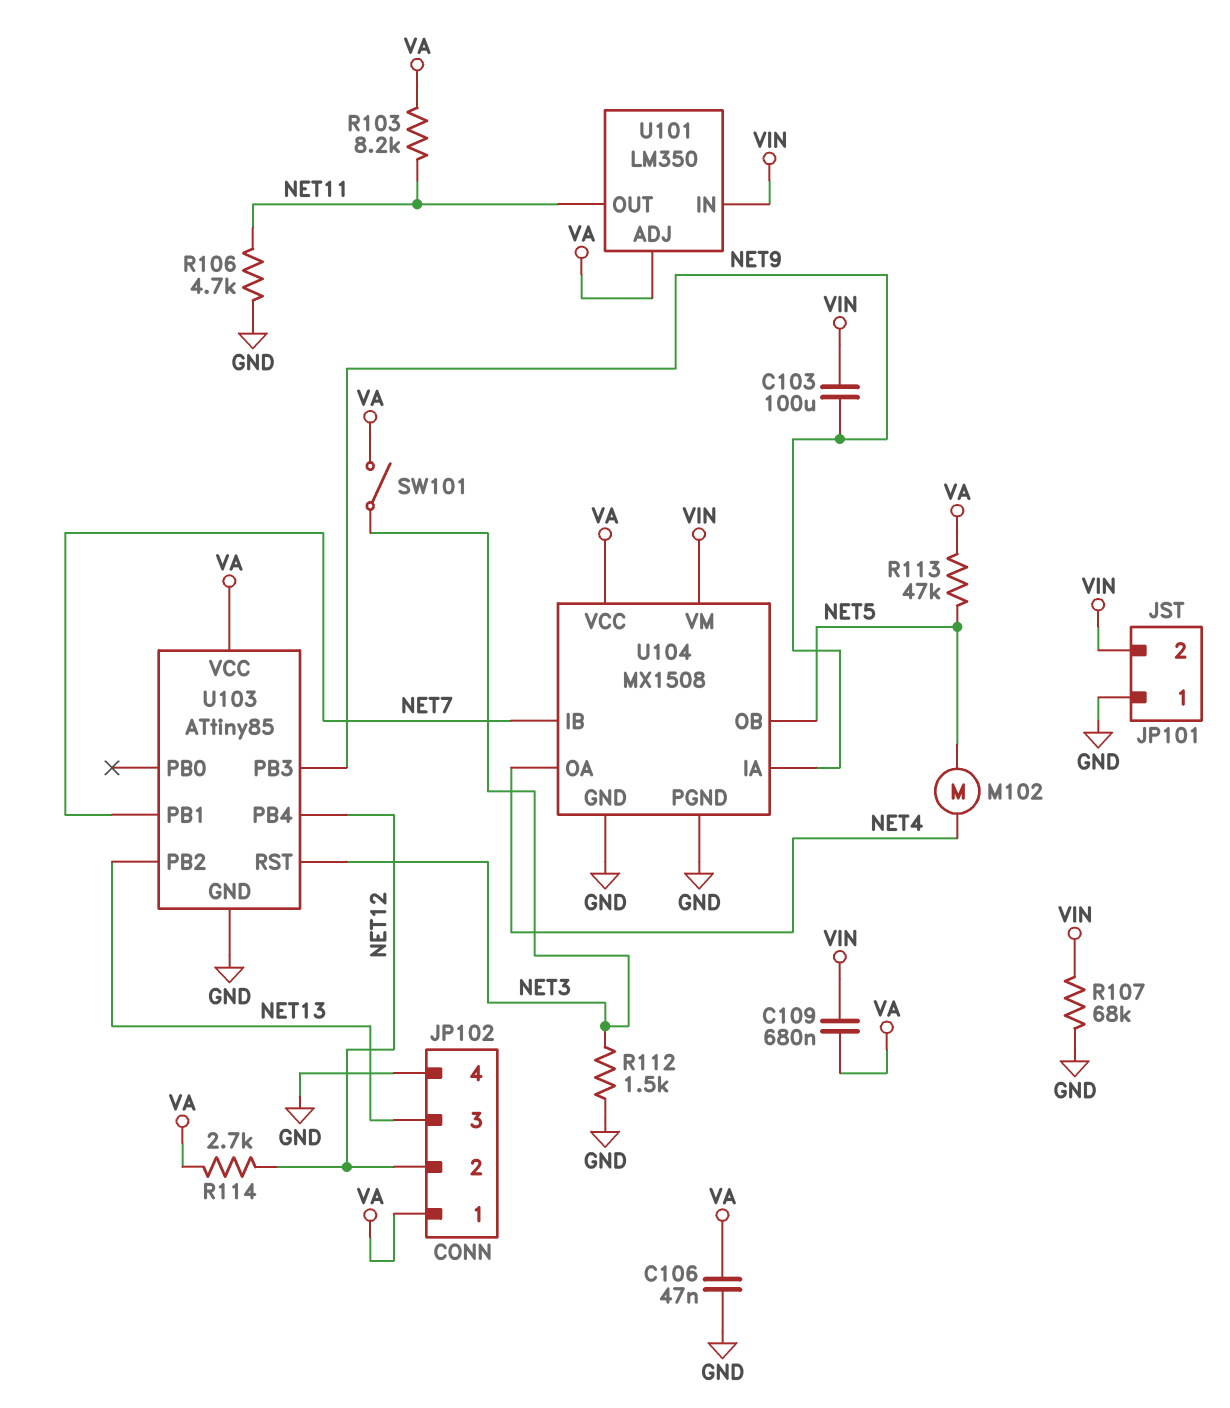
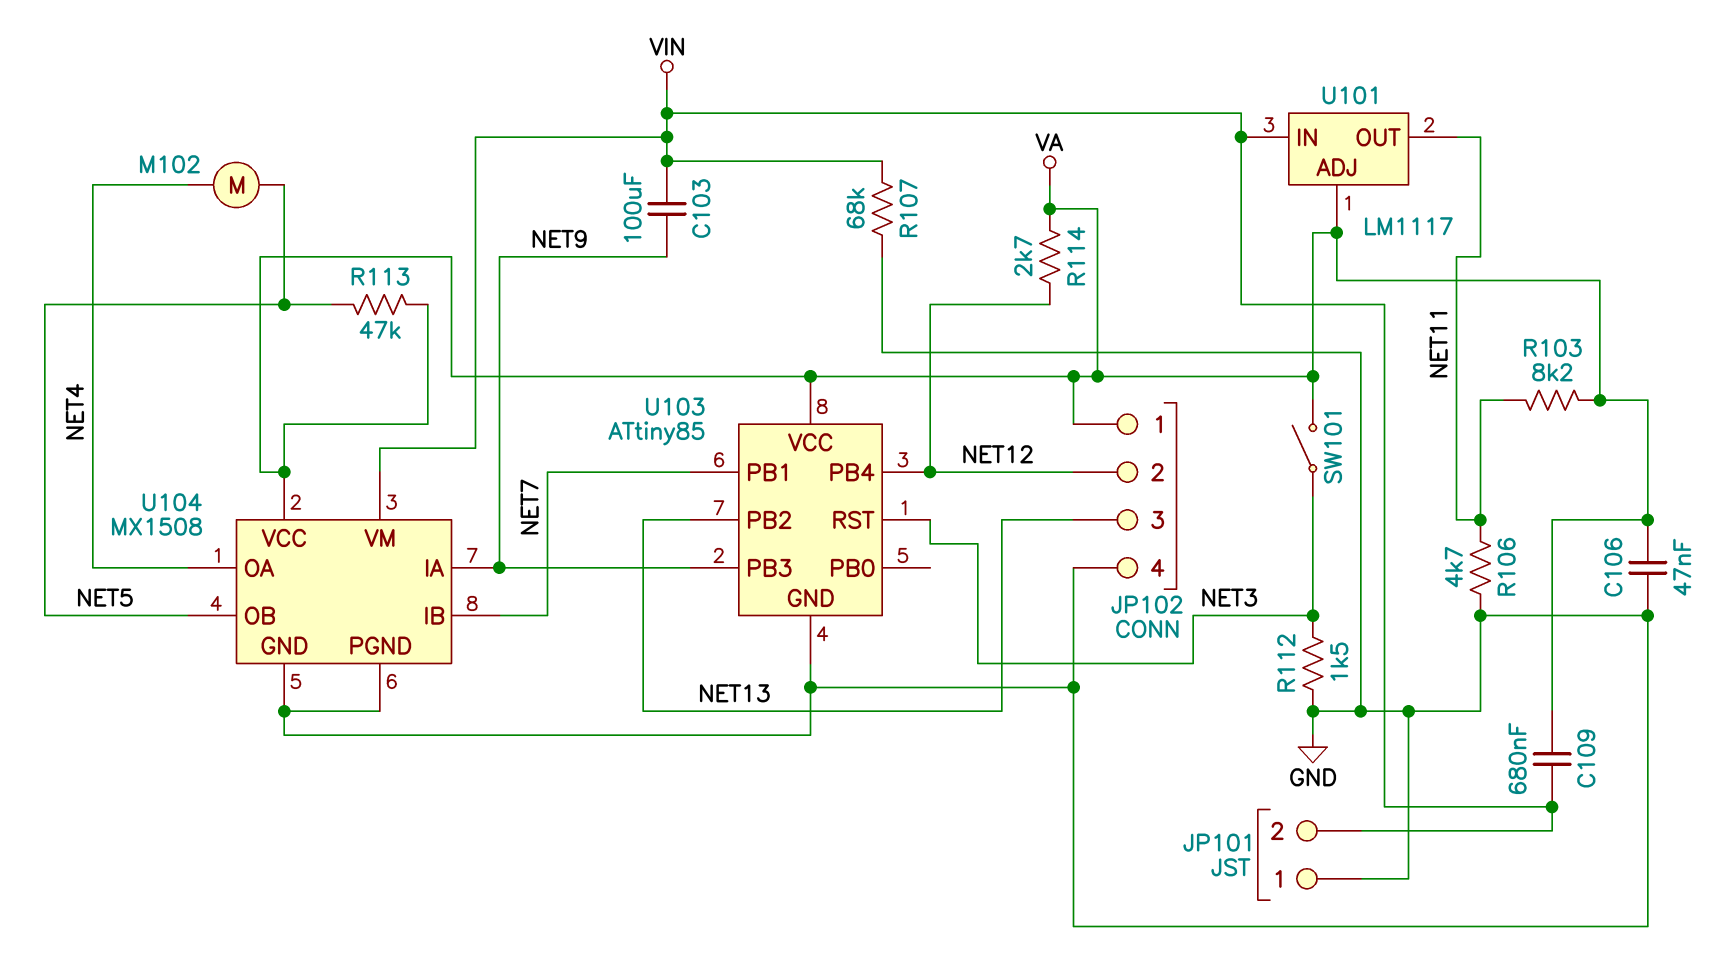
U101: LM350 -> LM1117

